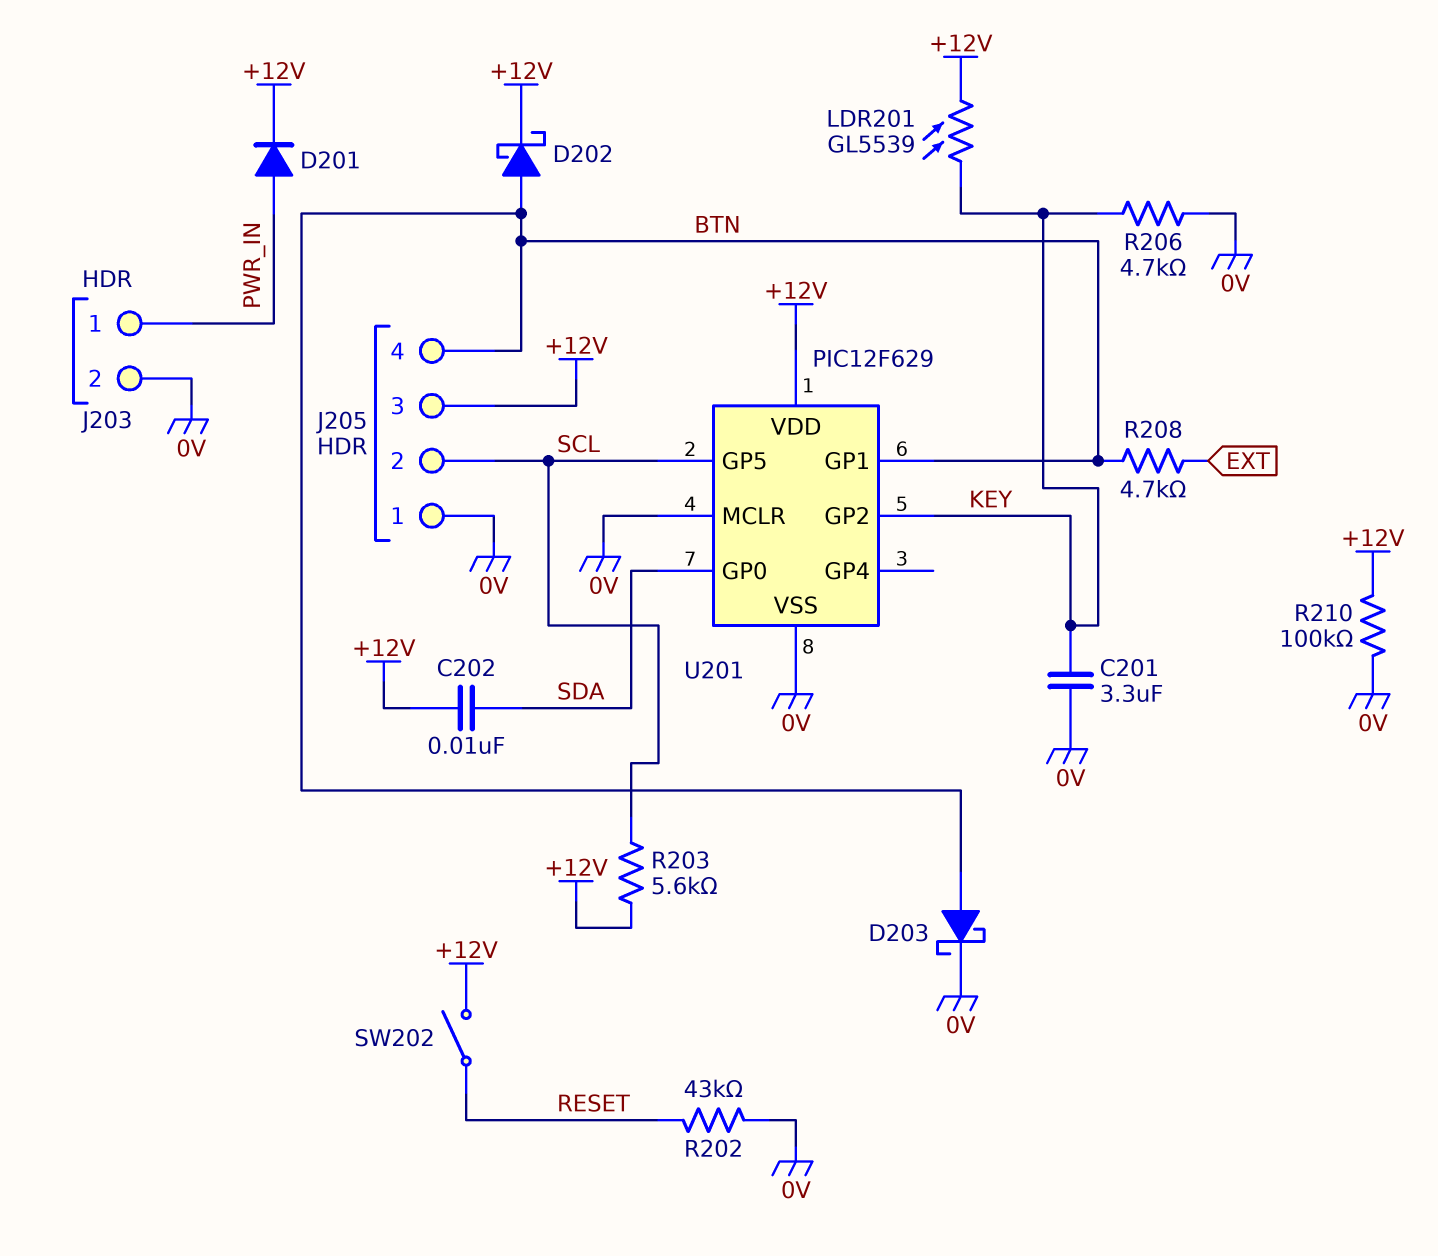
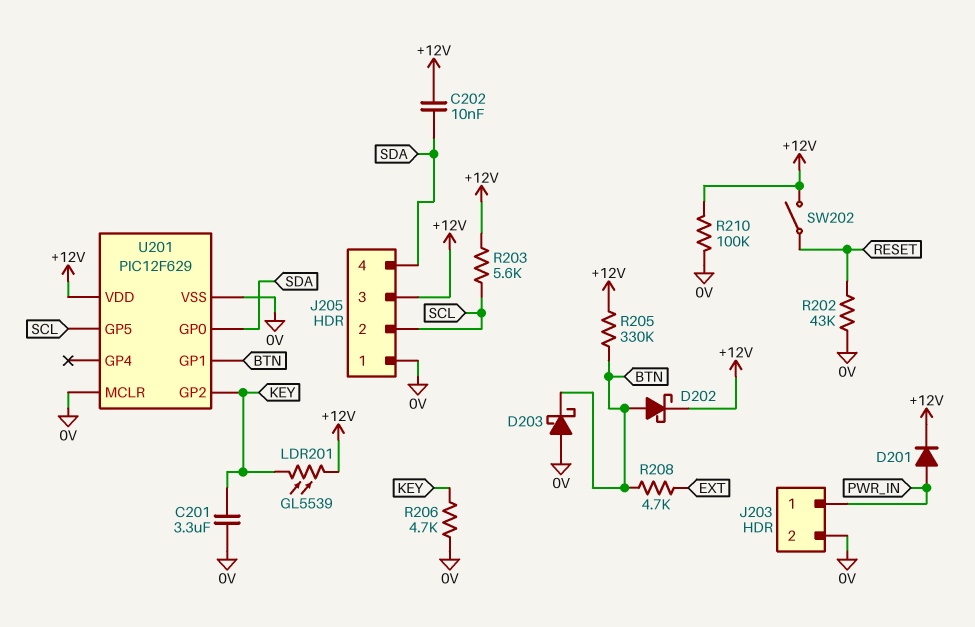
D203: schottky (A BTN, K 0V) -> schottky (A 0V, K BTN)
J205 pin 4: BTN -> SDA
R205: none -> 330k (+12V, BTN)

